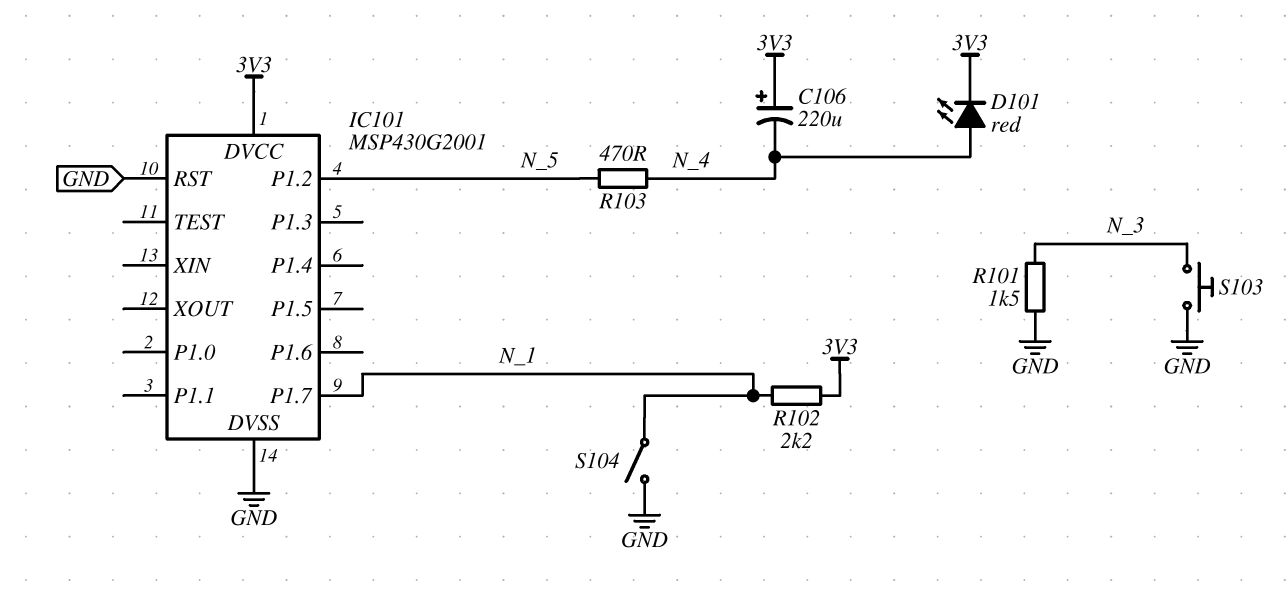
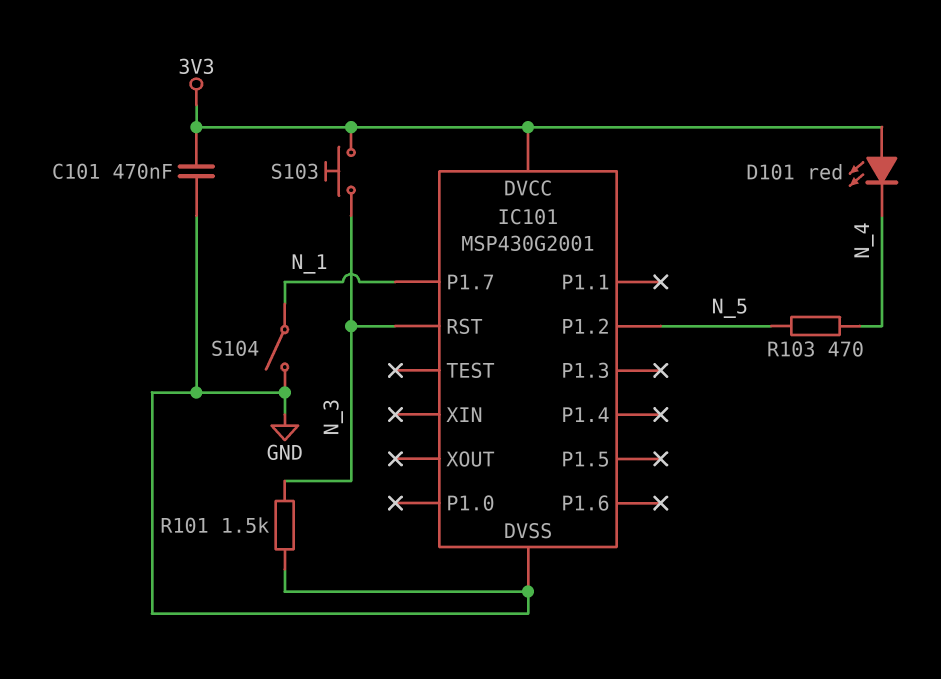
C101: none -> 470nF (3V3, GND)
C106: 220uF (plus 3V3, minus N_4) -> none
D101: LED red (A N_4, K 3V3) -> LED red (A 3V3, K N_4)
IC101 pin RST: GND -> N_3
R102: 2.2k (3V3, N_1) -> none
S103: button (GND, N_3) -> button (3V3, N_3)

